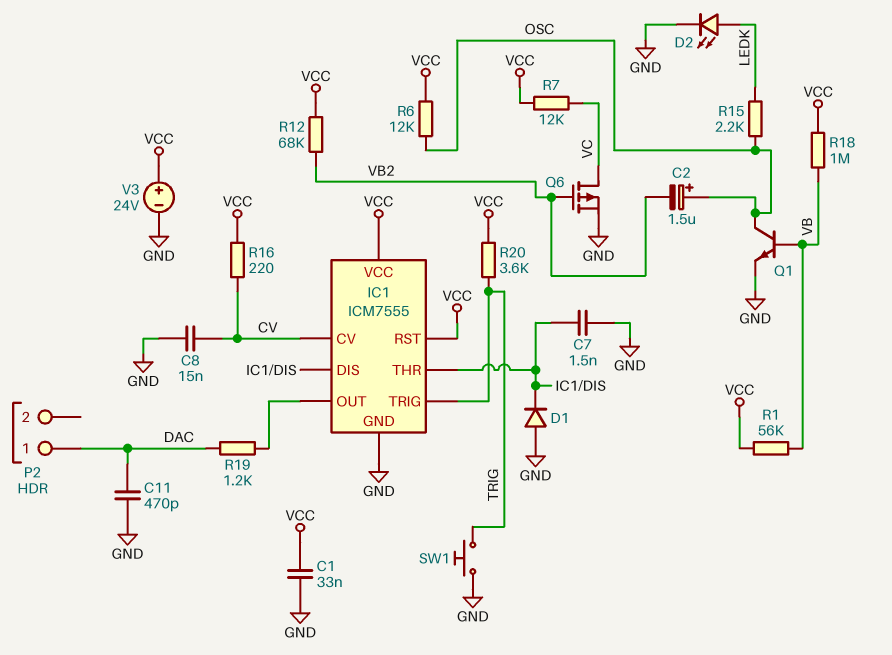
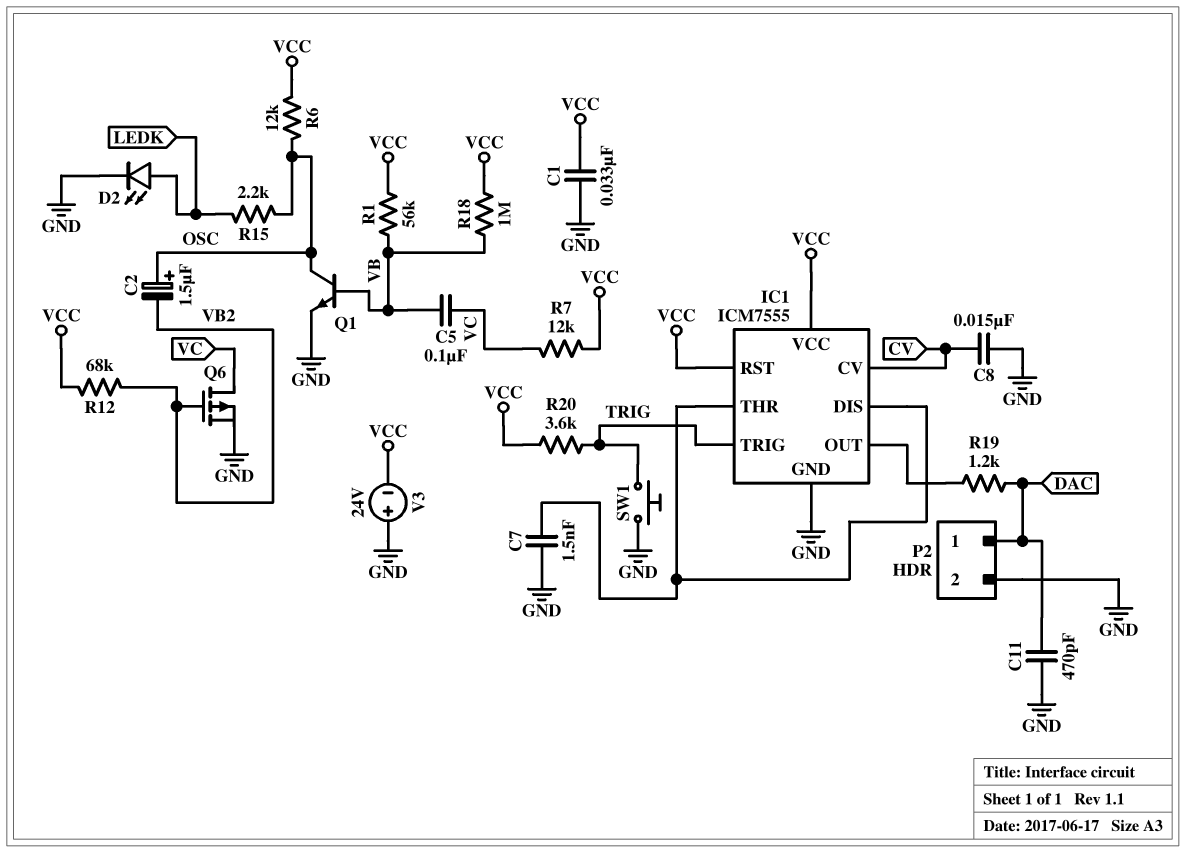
C5: none -> 100nF (VB, VC)
D1: diode (A GND, K IC1/DIS) -> none
P2 pin 2: none -> GND
R16: 220 (CV, VCC) -> none
V3: 24V (plus VCC, minus GND) -> 24V (plus GND, minus VCC)

